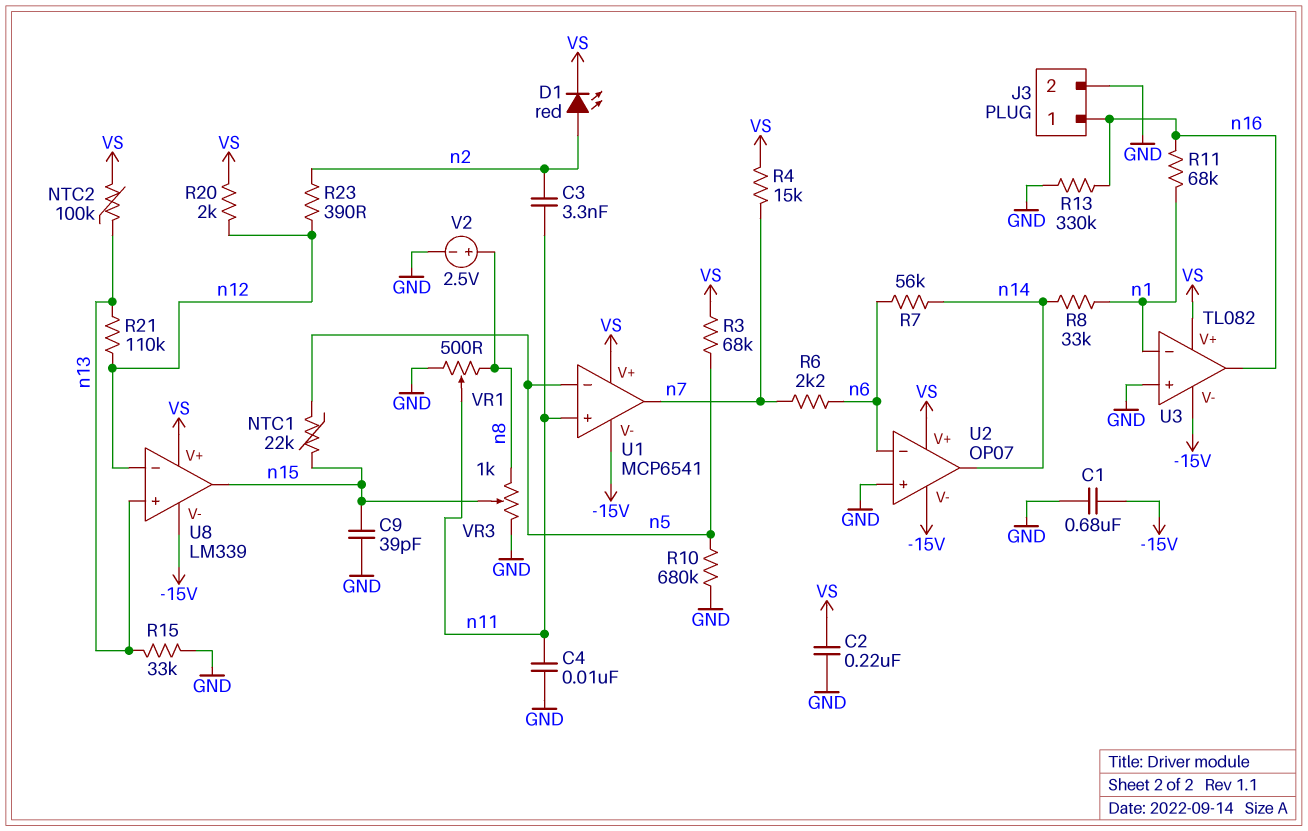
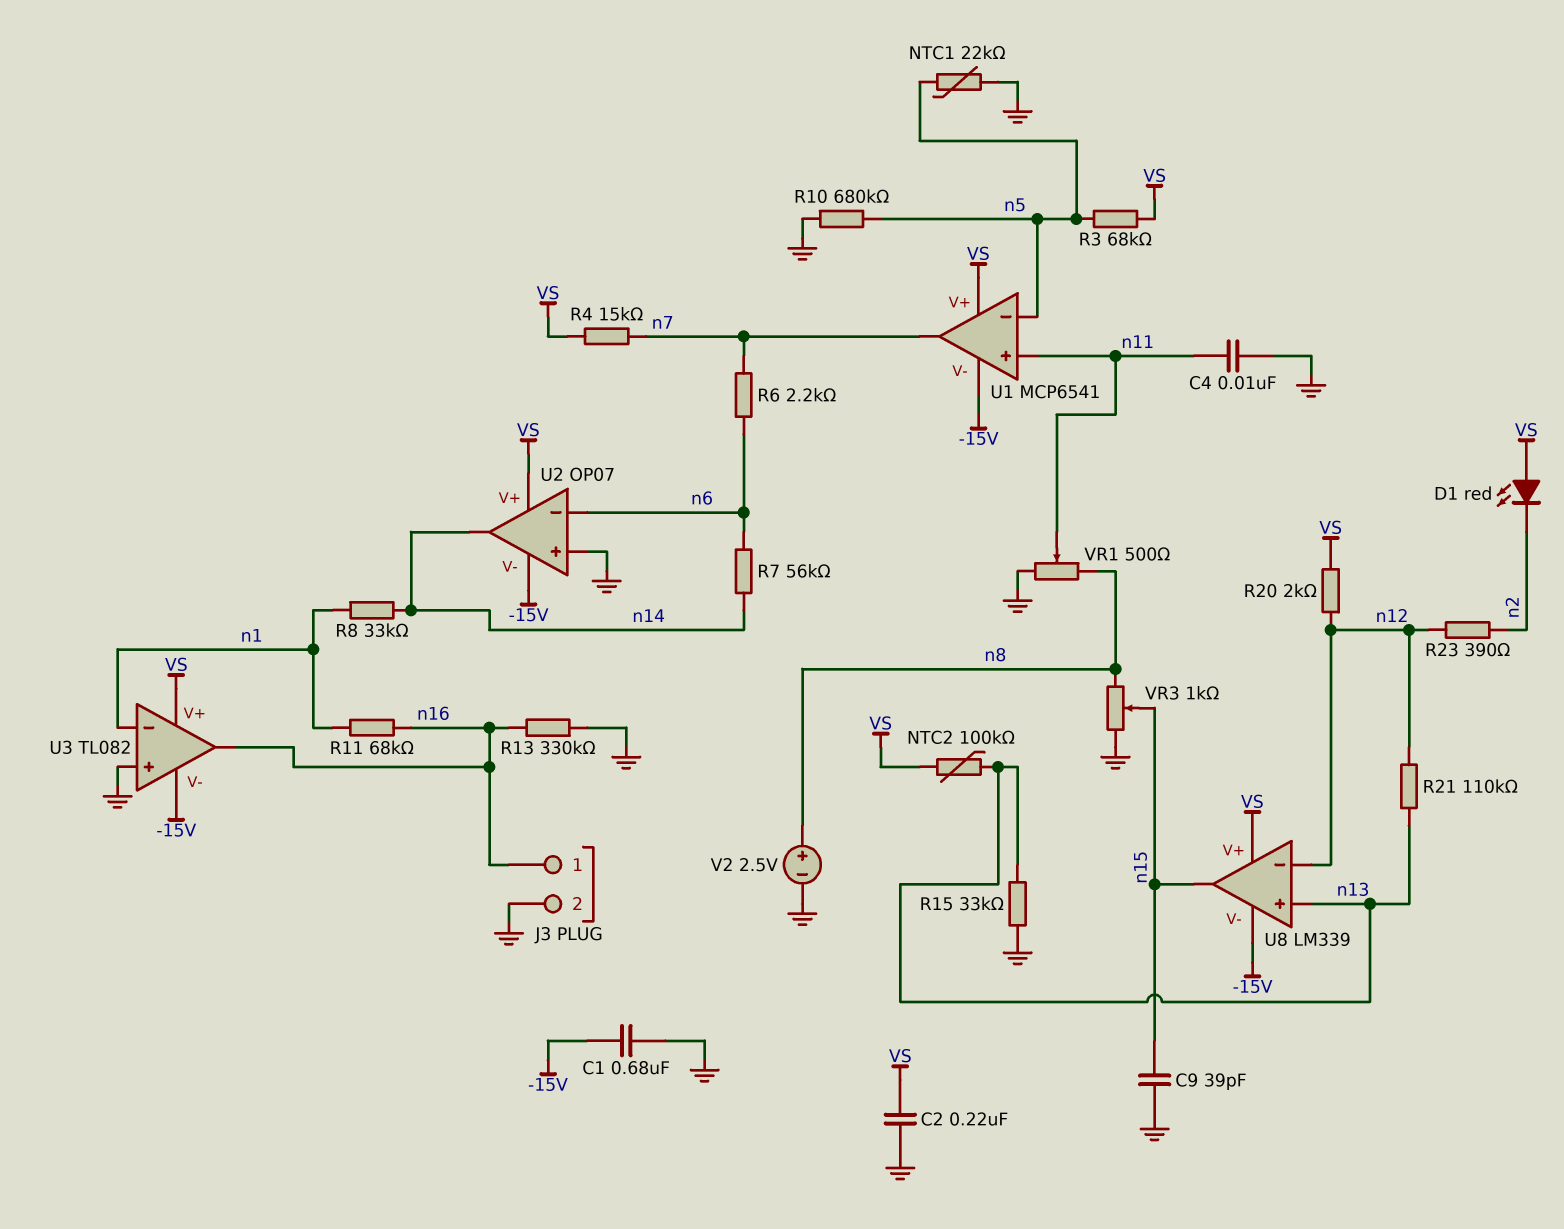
C3: 3.3nF (n2, n11) -> none
D1: LED red (A n2, K VS) -> LED red (A VS, K n2)
NTC1: 22k (n5, n15) -> 22k (GND, n5)

